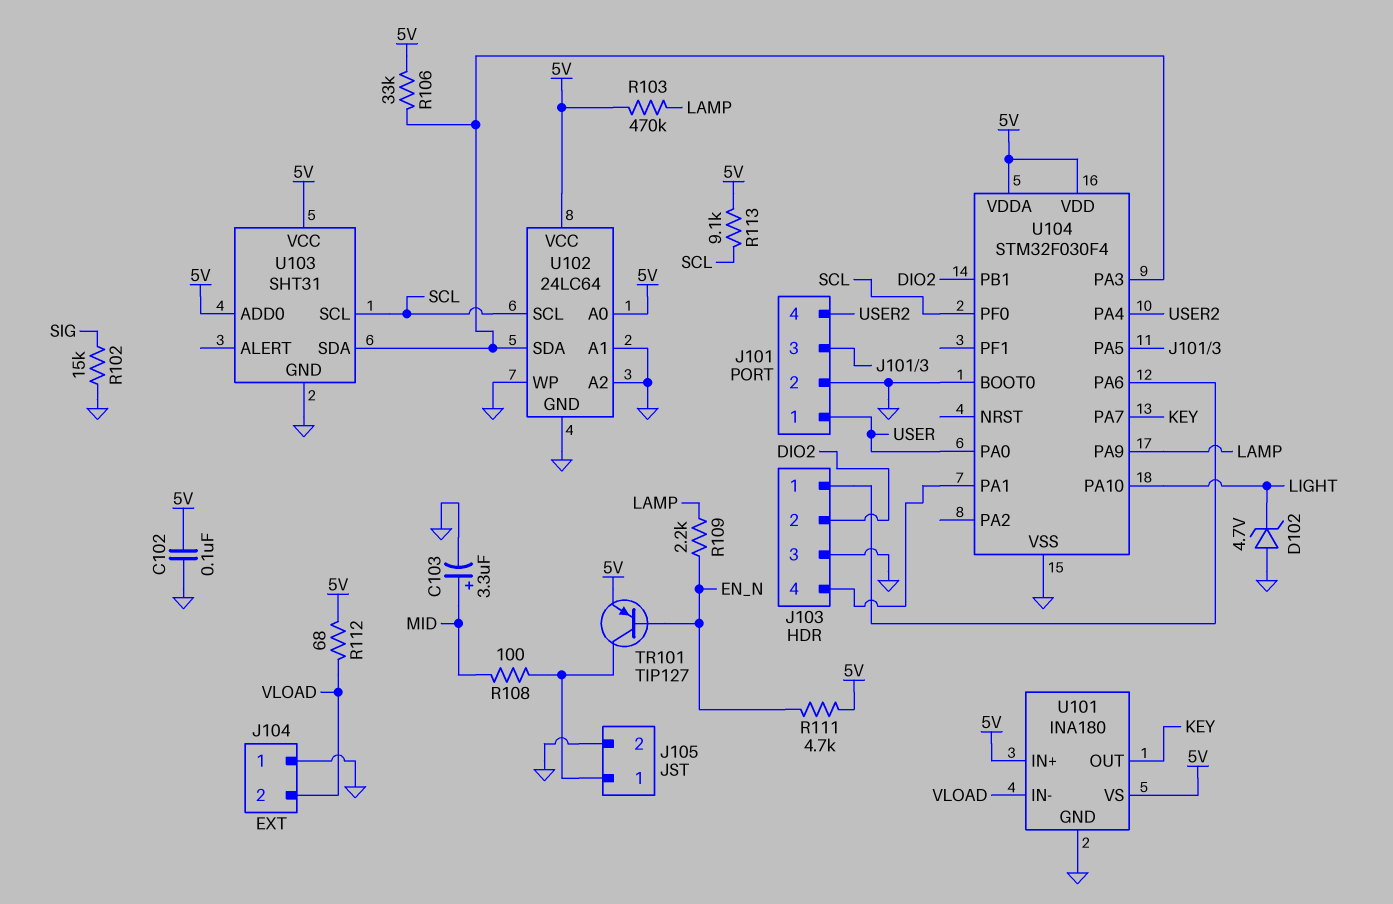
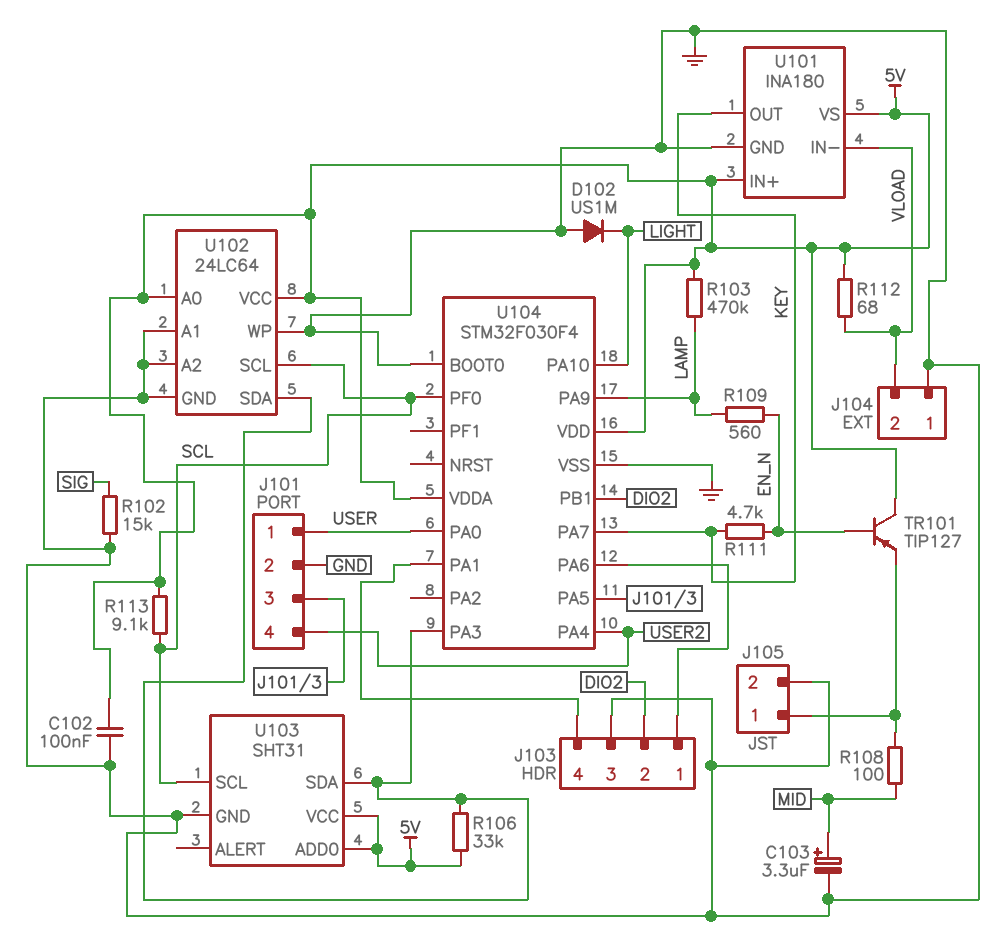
D102: zener 4.7V (A GND, K LIGHT) -> diode US1M (A GND, K LIGHT)
R109: 2.2k (EN_N, LAMP) -> 560 (EN_N, LAMP)
R111: 4.7k (5V, EN_N) -> 4.7k (EN_N, KEY)
TR101: PNP TIP127 (B EN_N, C J105/1, E 5V) -> PNP TIP127 (B EN_N, C 5V, E J105/1)

